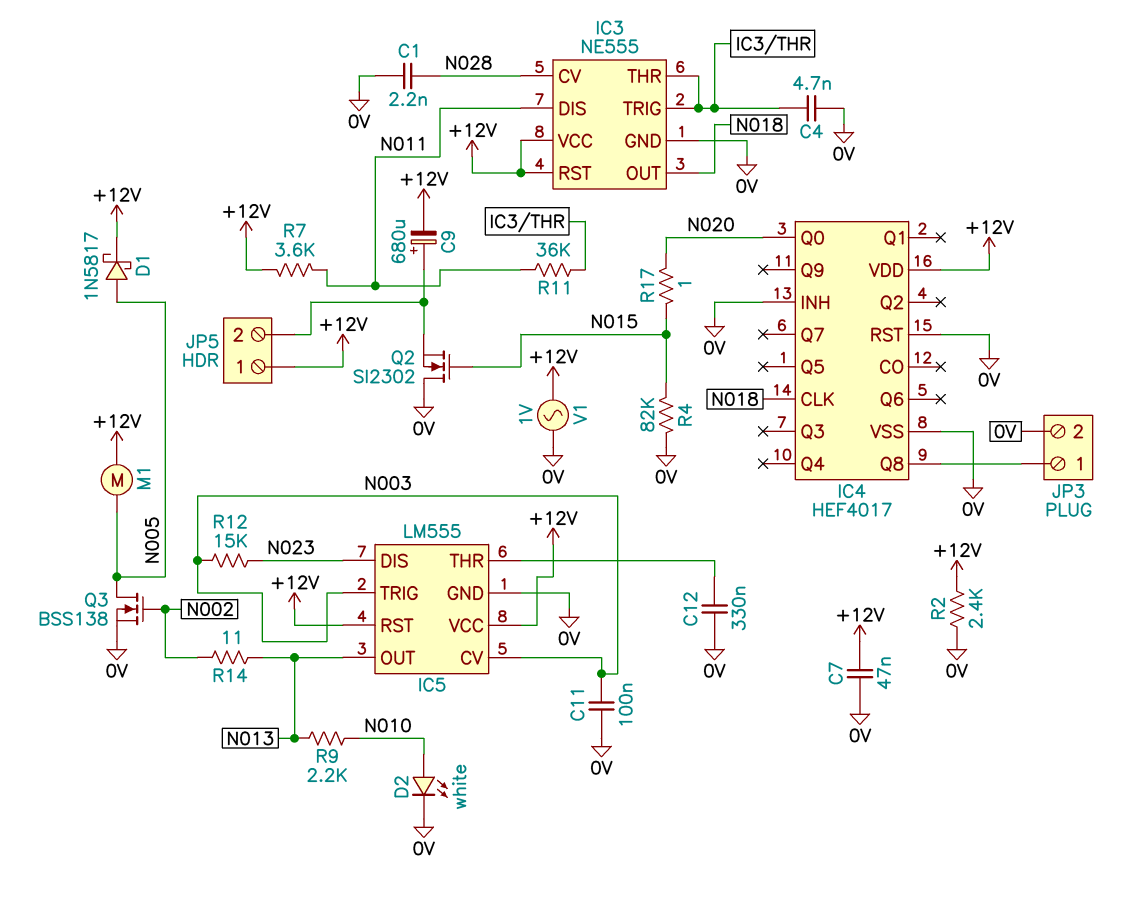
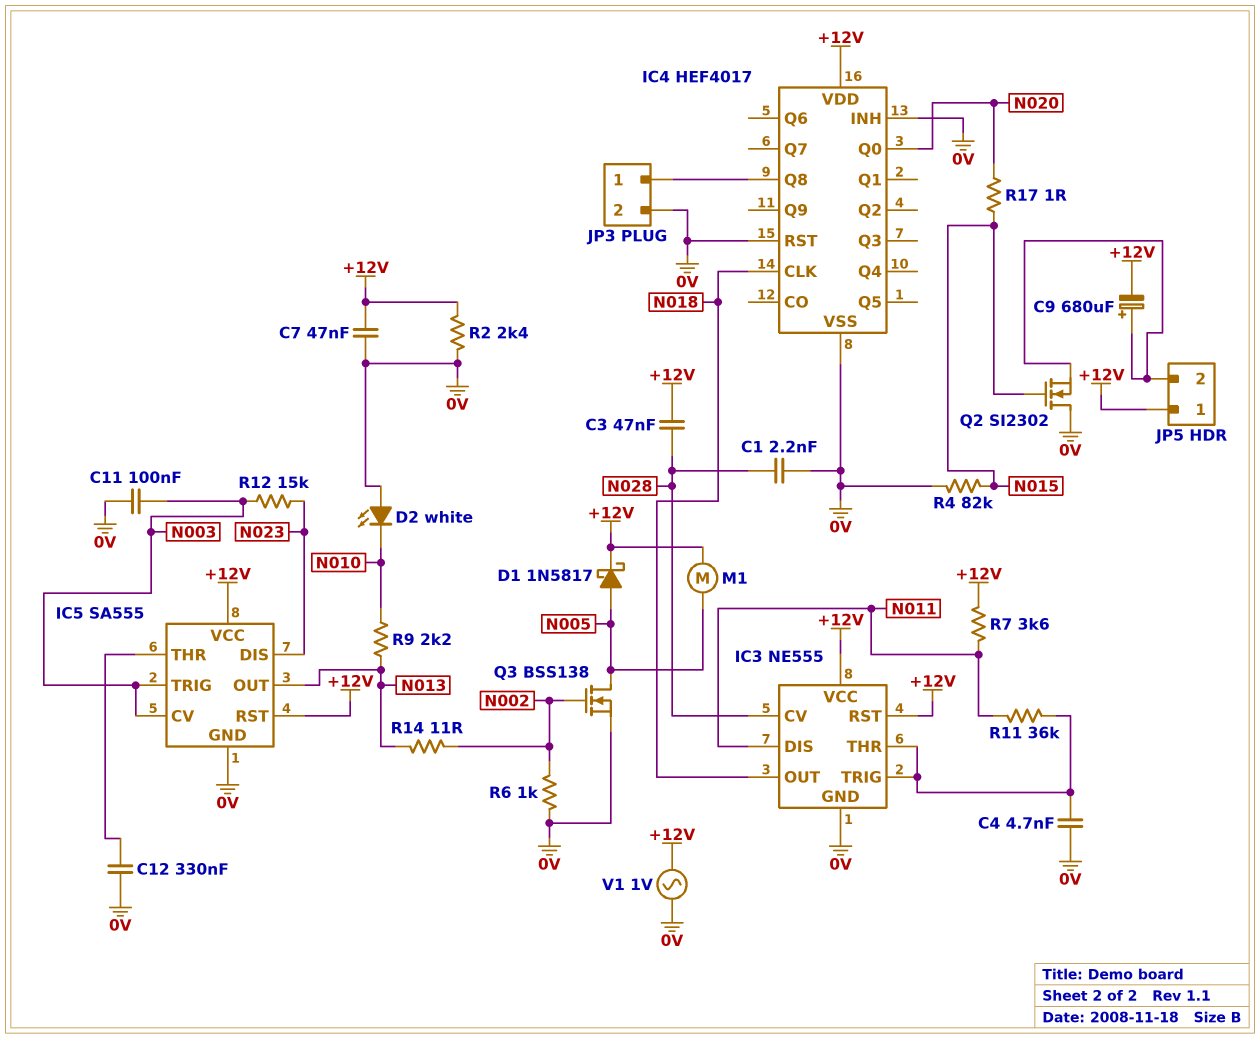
C3: none -> 47nF (+12V, N028)
D2: LED white (A N010, K 0V) -> LED white (A 0V, K N010)
IC5: LM555 -> SA555
R6: none -> 1k (0V, N002)

